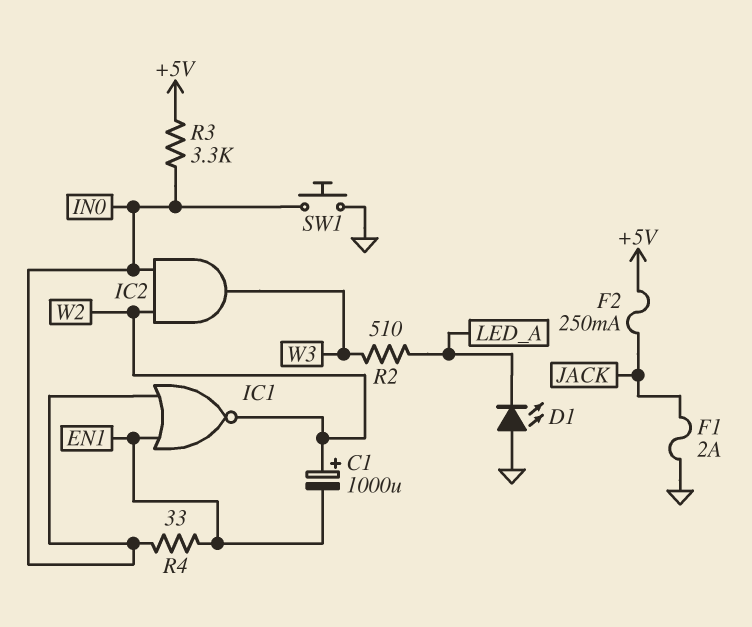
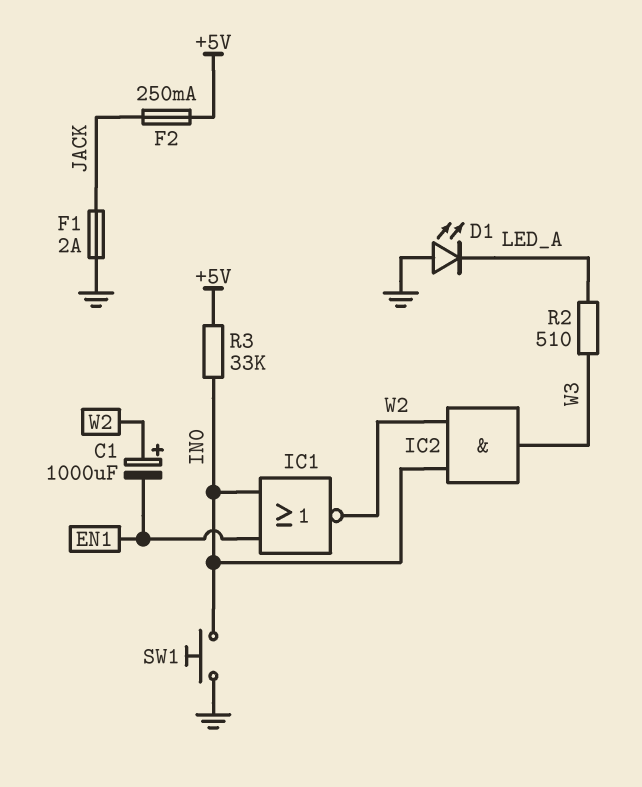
R3: 3.3k (+5V, IN0) -> 33k (+5V, IN0)
R4: 33 (EN1, IN0) -> none

